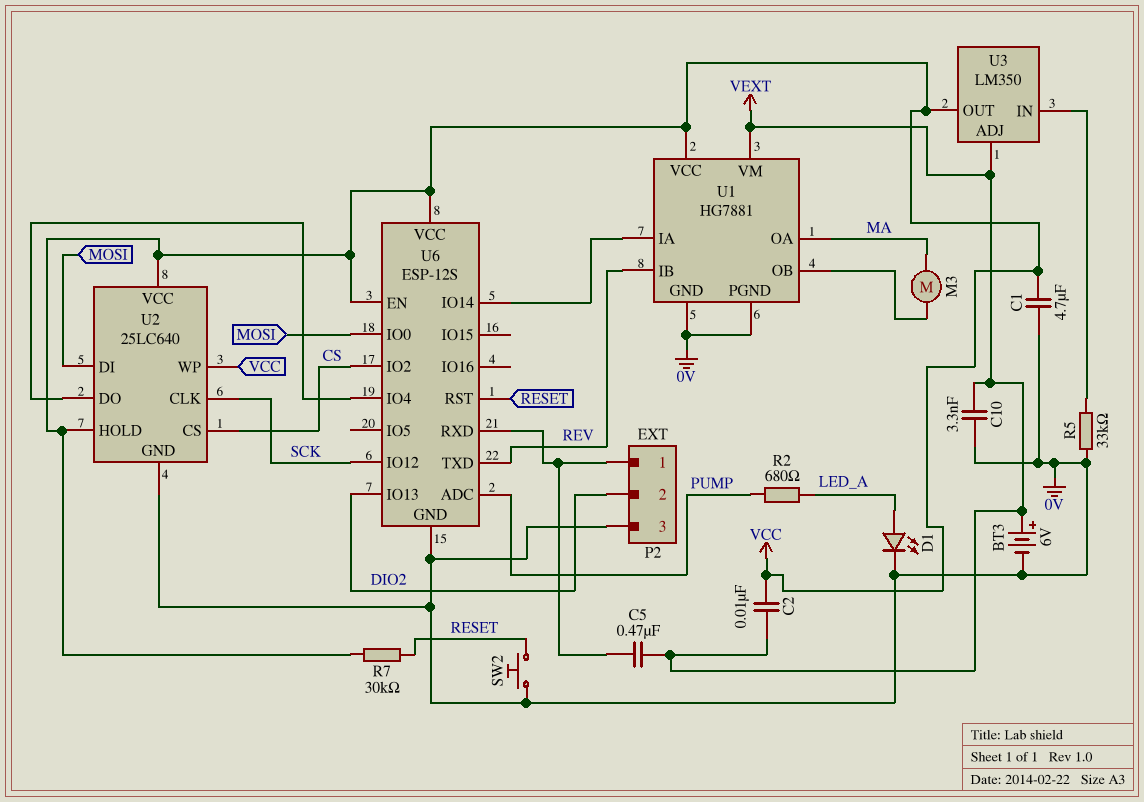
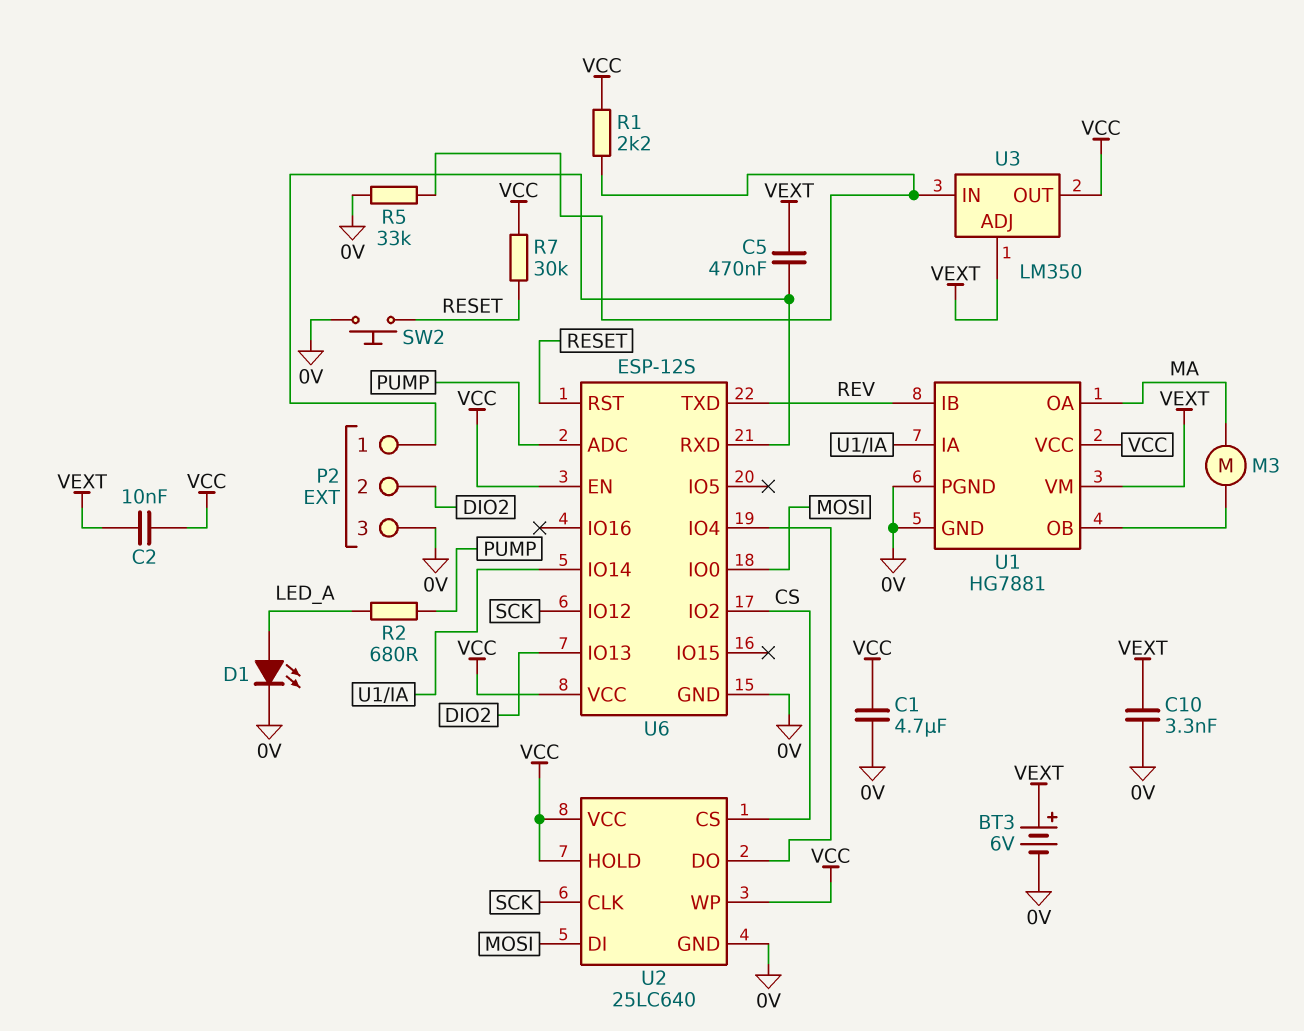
R1: none -> 2.2k (U3/IN, VCC)

